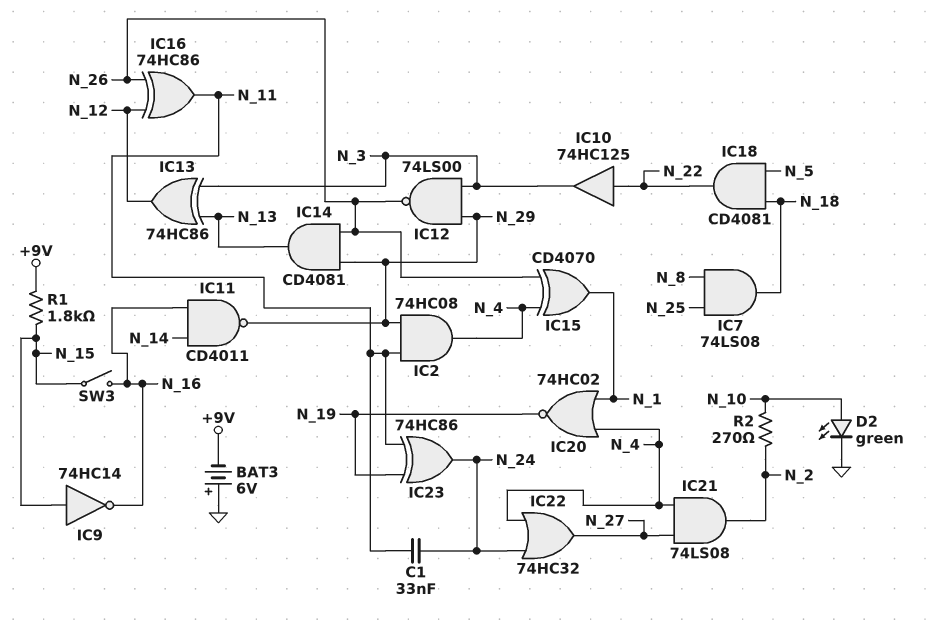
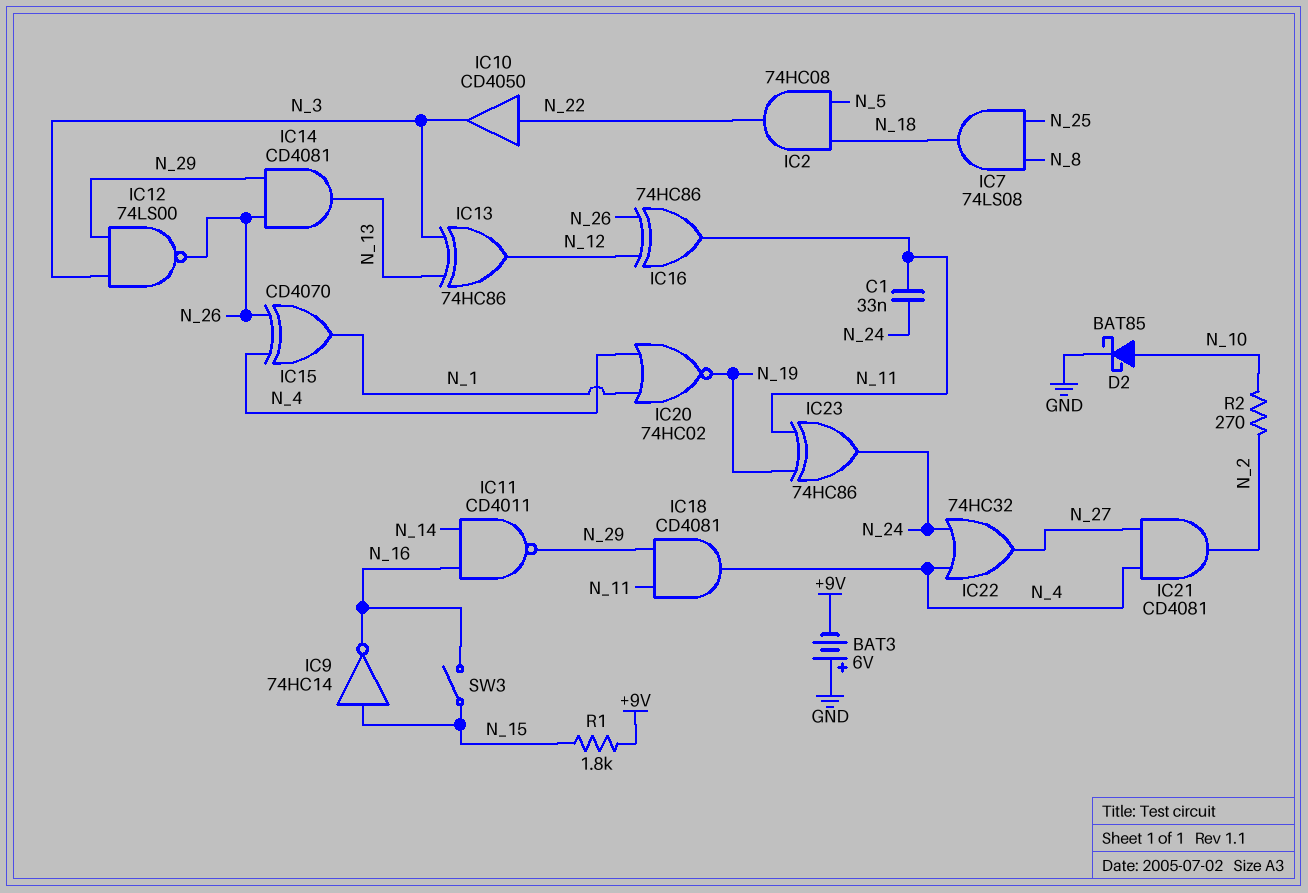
D2: LED green (A N_10, K GND) -> schottky BAT85 (A N_10, K GND)
IC2: AND 74HC08 (in N_11, in N_29, out N_4) -> AND 74HC08 (in N_5, in N_18, out N_22)
IC10: buffer 74HC125 (in N_22, out N_3) -> buffer CD4050 (in N_22, out N_3)
IC18: AND CD4081 (in N_5, in N_18, out N_22) -> AND CD4081 (in N_11, in N_29, out N_4)
IC21: AND 74LS08 (in N_4, in N_27, out N_2) -> AND CD4081 (in N_4, in N_27, out N_2)

